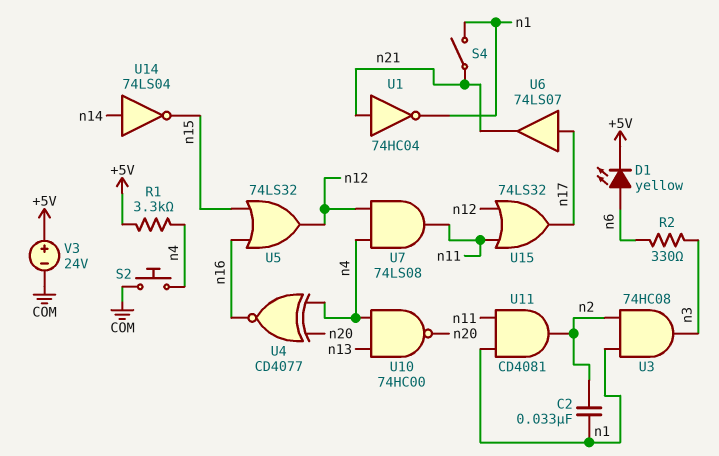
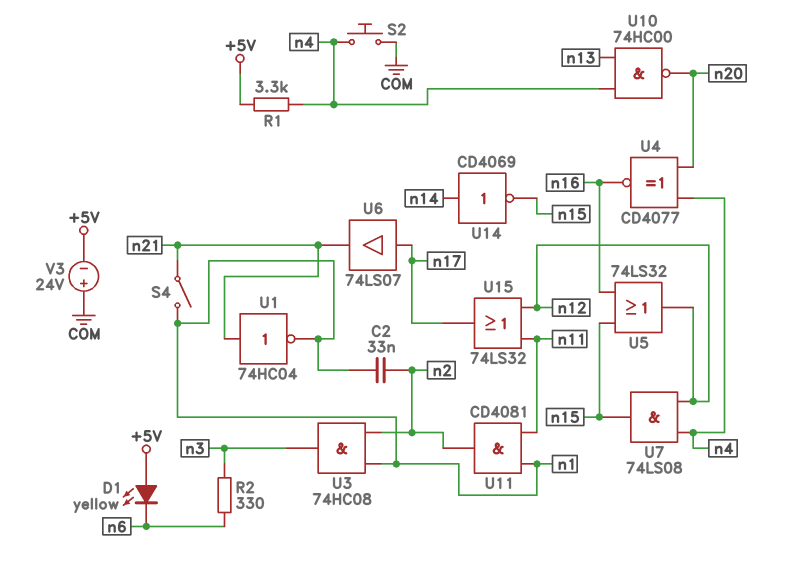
D1: LED yellow (A n6, K +5V) -> LED yellow (A +5V, K n6)
U7: AND 74LS08 (in n4, in n12, out n11) -> AND 74LS08 (in n4, in n12, out n15)
U14: NOT 74LS04 (in n14, out n15) -> NOT CD4069 (in n14, out n15)
V3: 24V (plus +5V, minus COM) -> 24V (plus COM, minus +5V)

